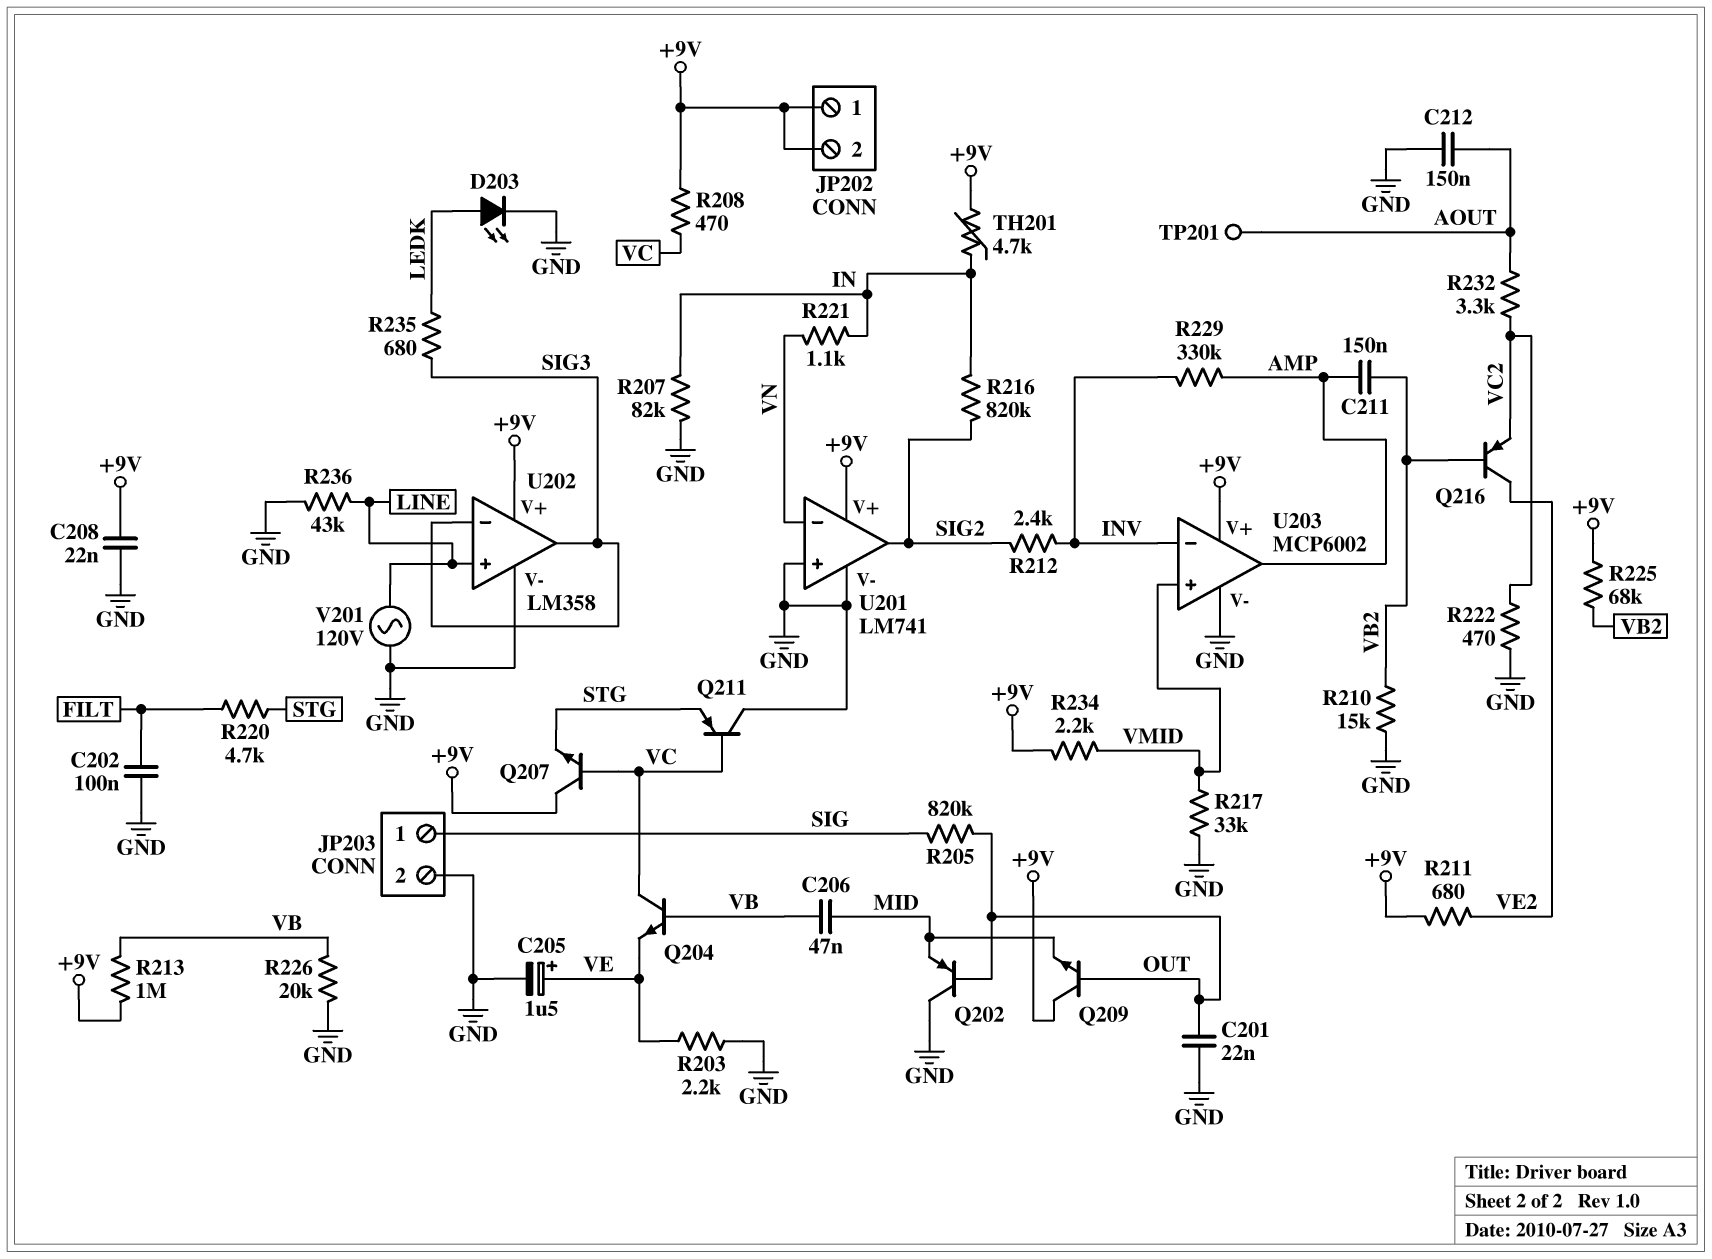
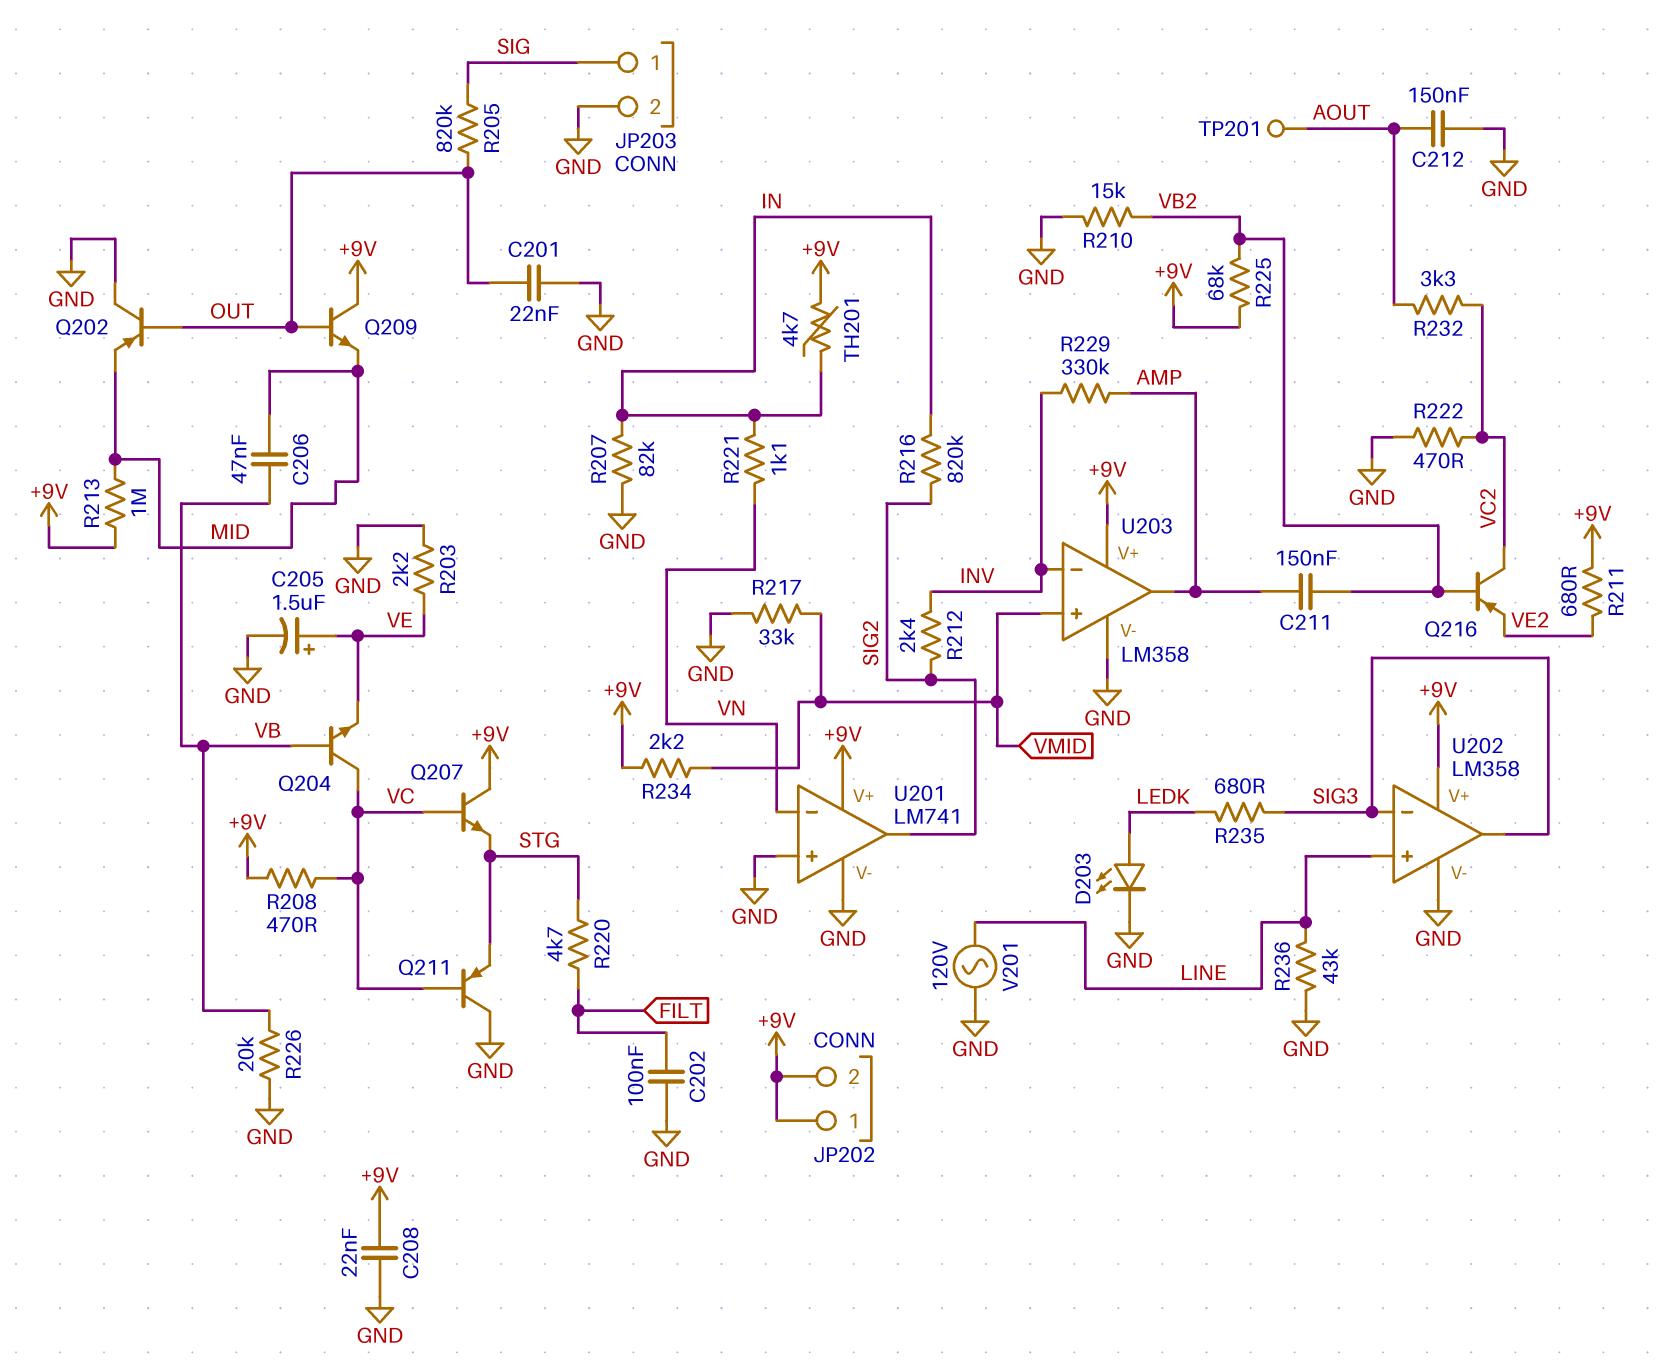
Q216: PNP (B VB2, C VE2, E VC2) -> PNP (B VB2, C VC2, E VE2)
R213: 1M (+9V, VB) -> 1M (+9V, MID)
U203: MCP6002 -> LM358

